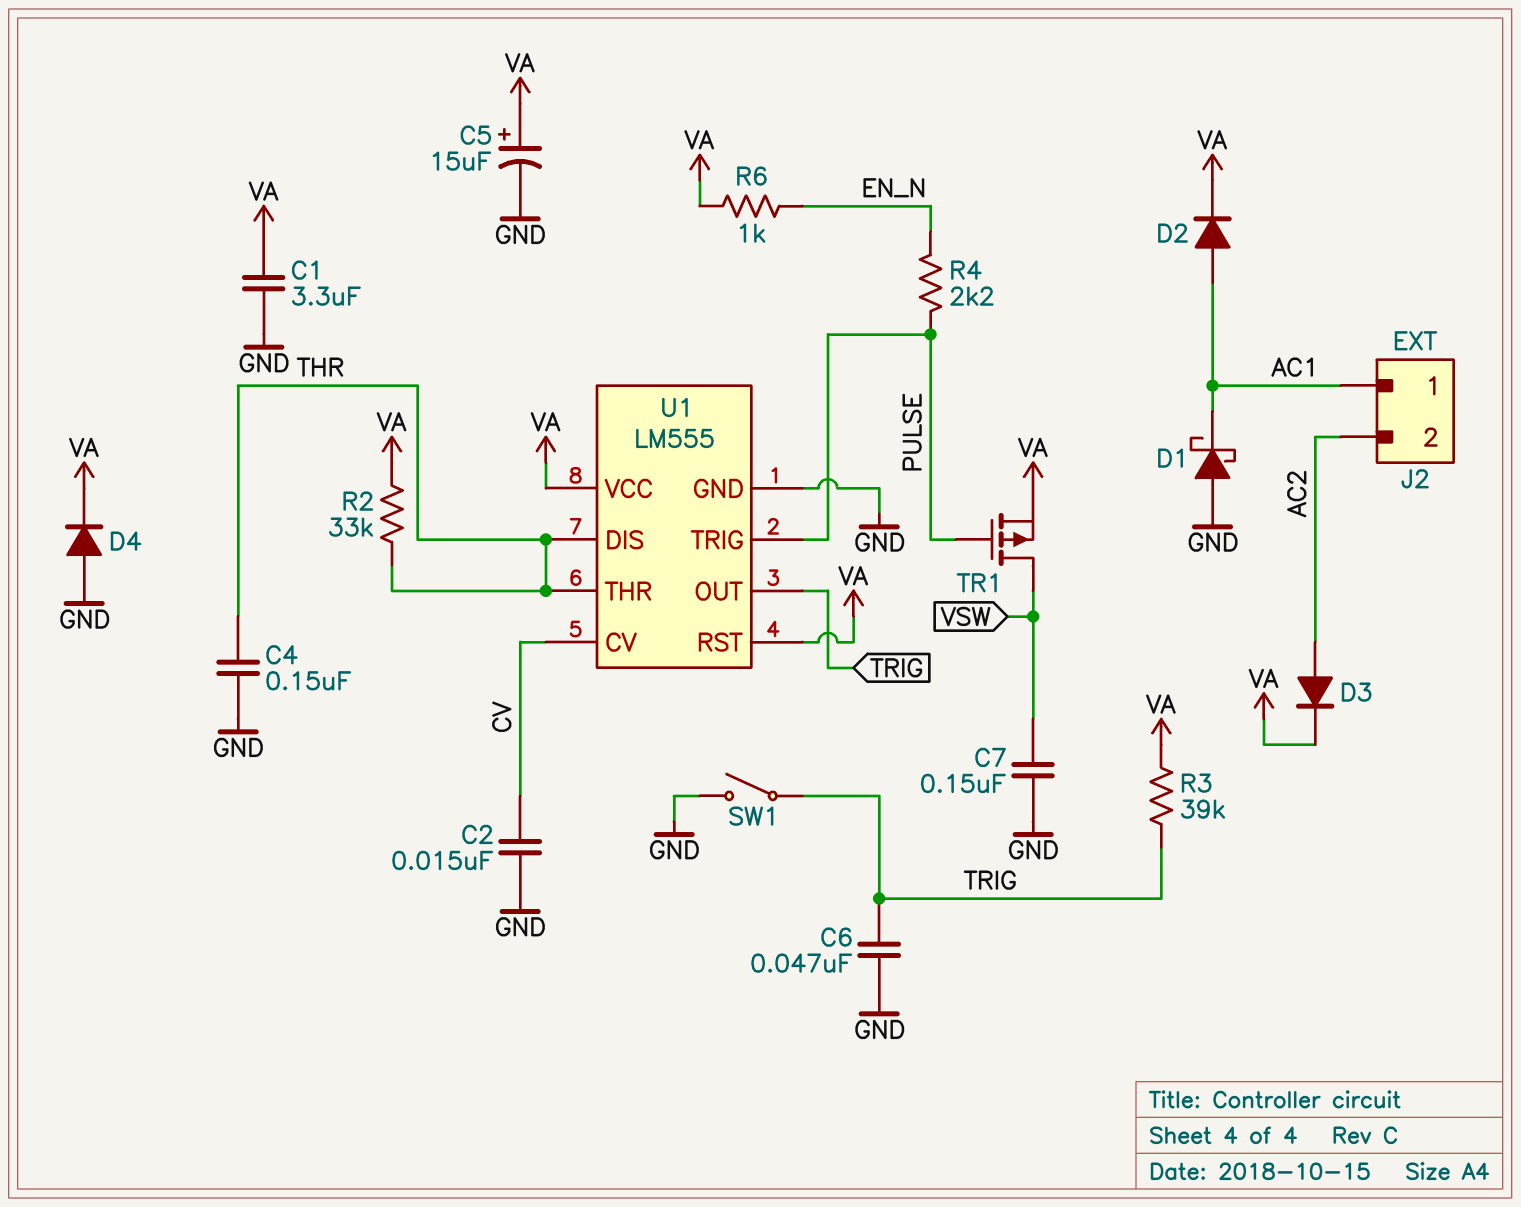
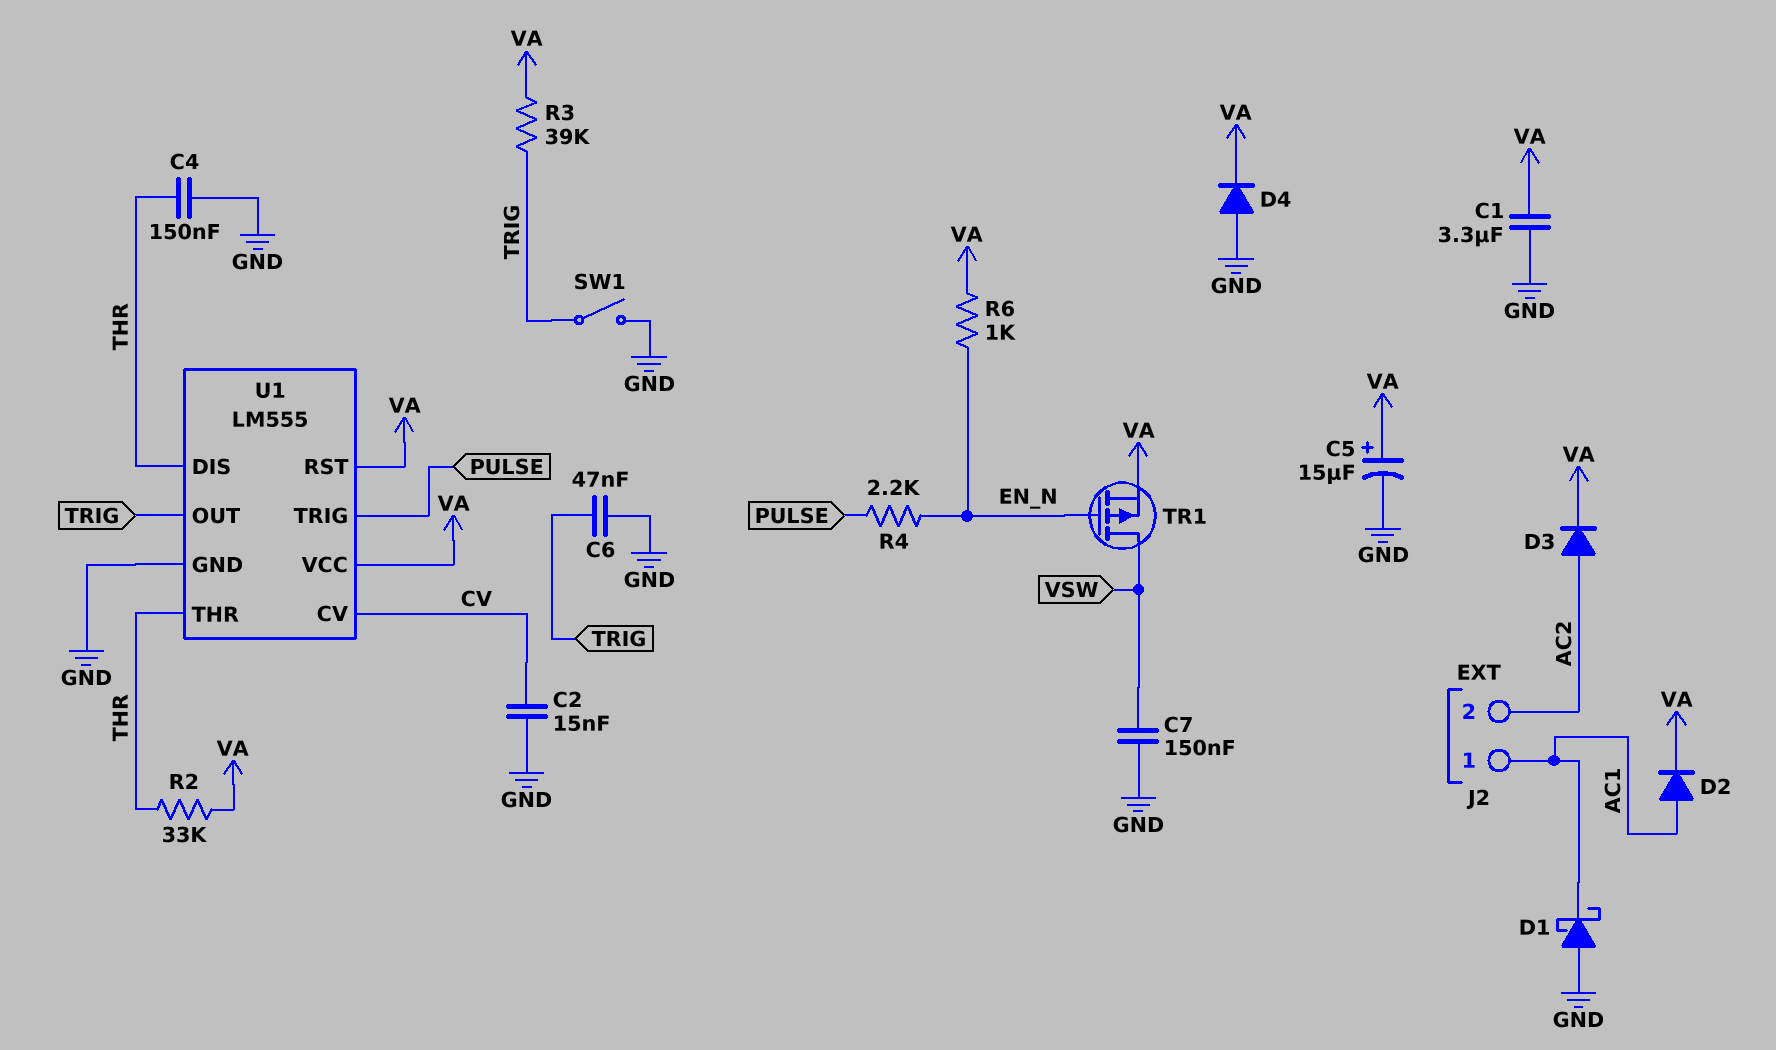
TR1: PMOS (G PULSE, D VSW, S VA) -> PMOS (G EN_N, D VSW, S VA)

